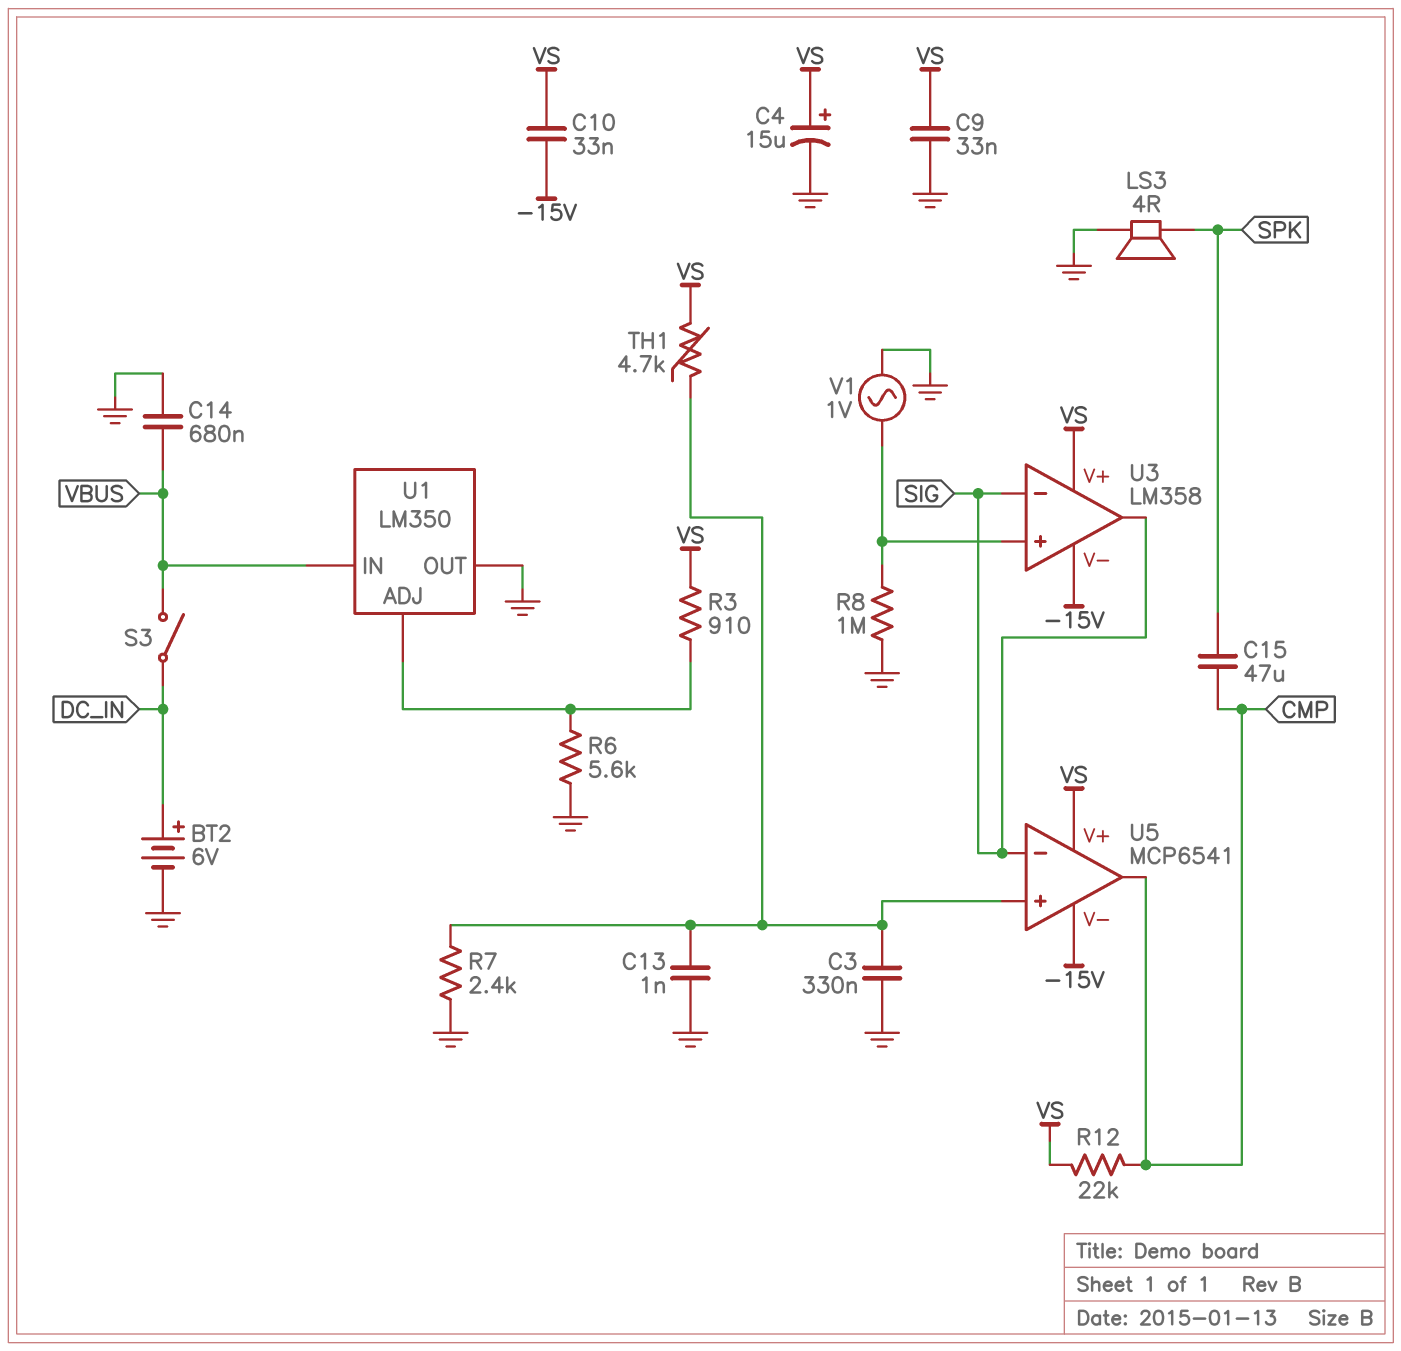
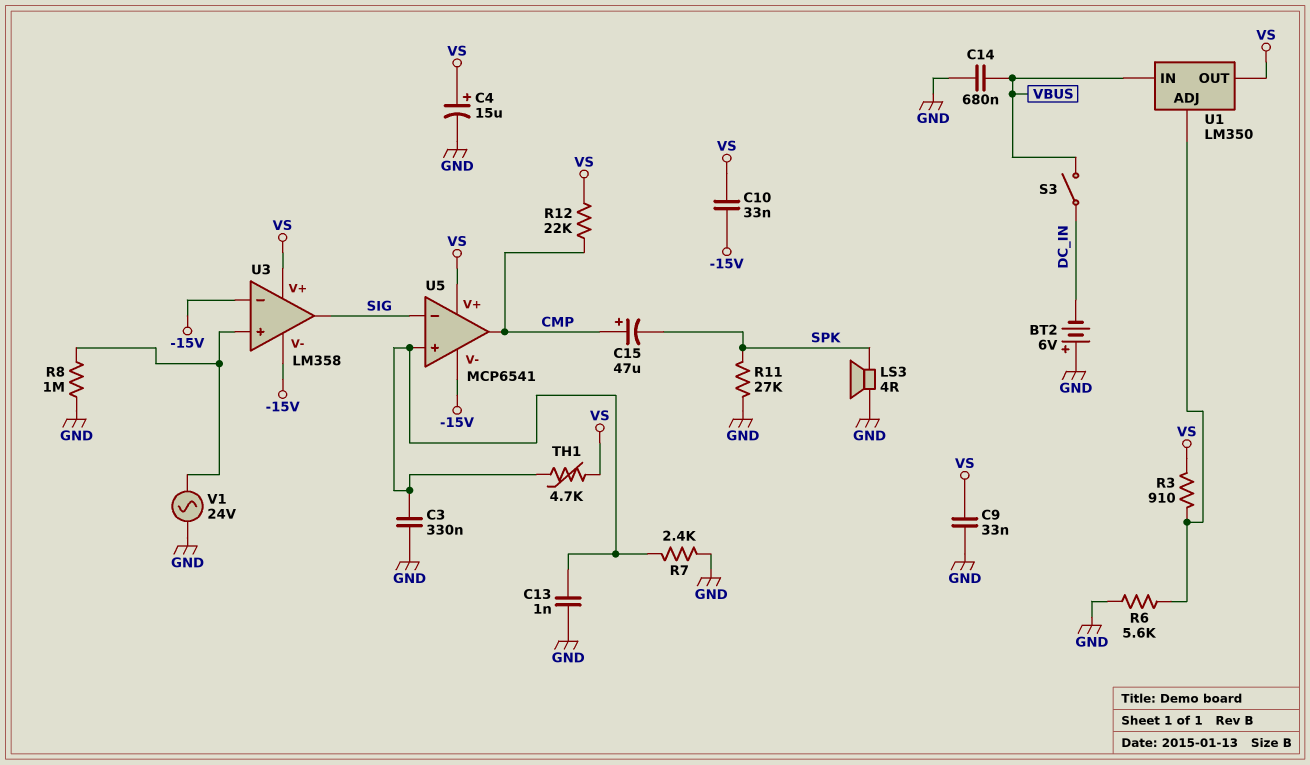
BT2: 6V (plus DC_IN, minus GND) -> 6V (plus GND, minus DC_IN)
C15: 47uF (CMP, SPK) -> 47uF (plus CMP, minus SPK)
R11: none -> 27k (GND, SPK)
U1 pin OUT: GND -> VS
U3 pin in-: SIG -> -15V
V1: AC 1V (GND, U3/in+) -> AC 24V (GND, U3/in+)

